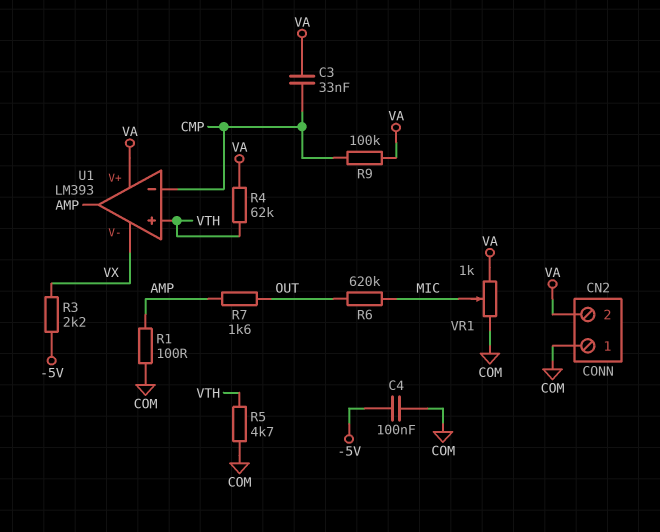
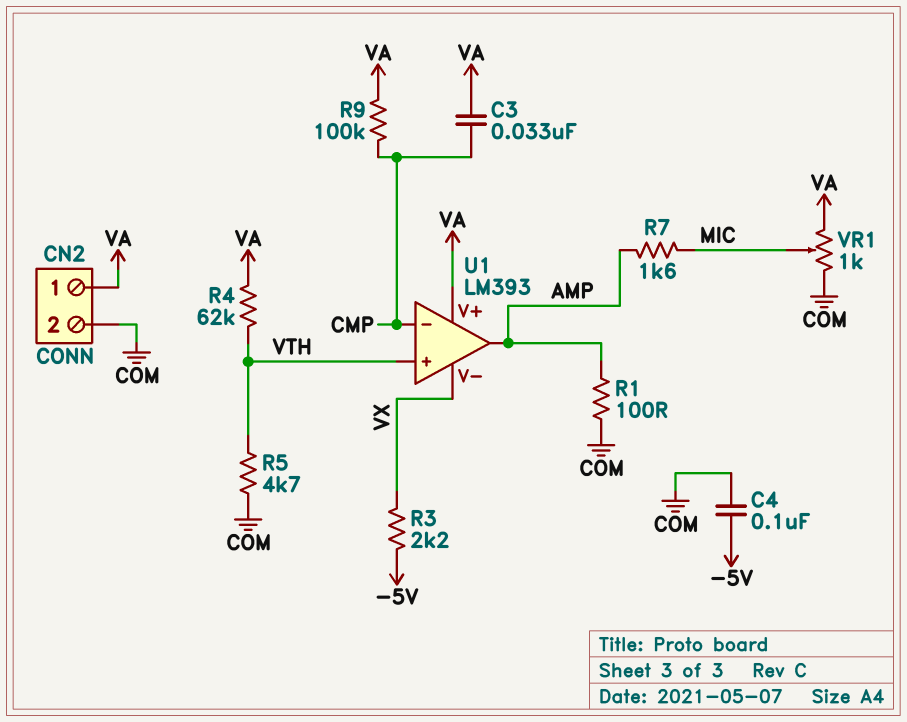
CN2 pin 1: COM -> VA
CN2 pin 2: VA -> COM
R6: 620k (MIC, OUT) -> none
R7: 1.6k (AMP, OUT) -> 1.6k (AMP, MIC)

